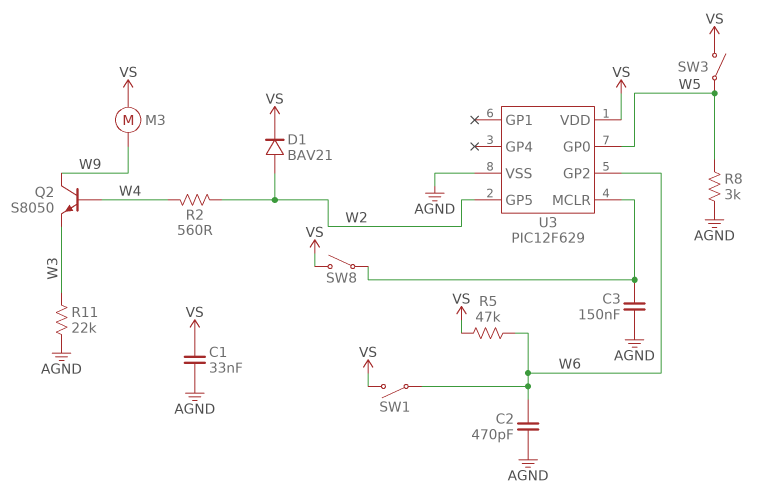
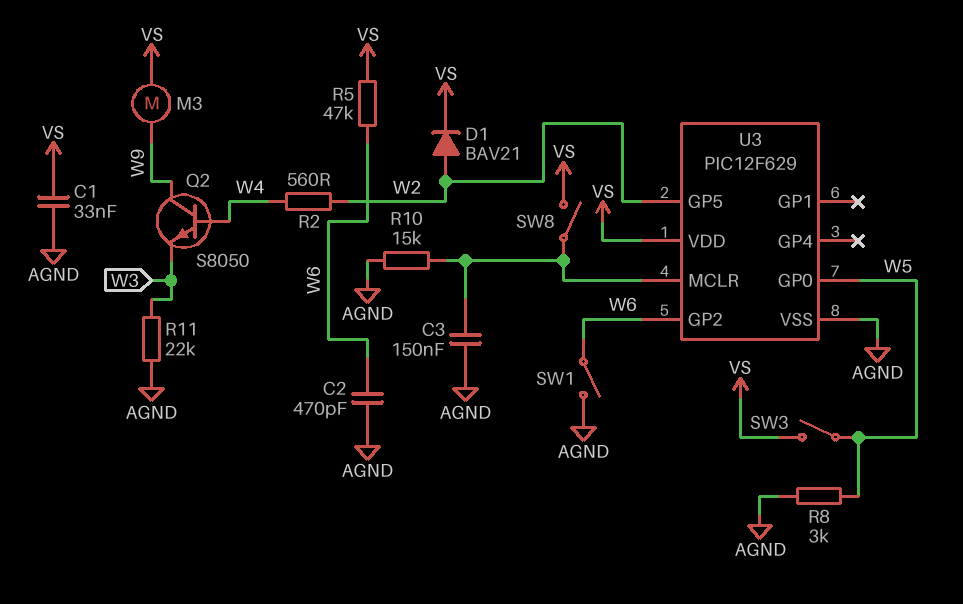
R10: none -> 15k (AGND, U3/MCLR)
SW1: switch (VS, W6) -> switch (AGND, W6)

